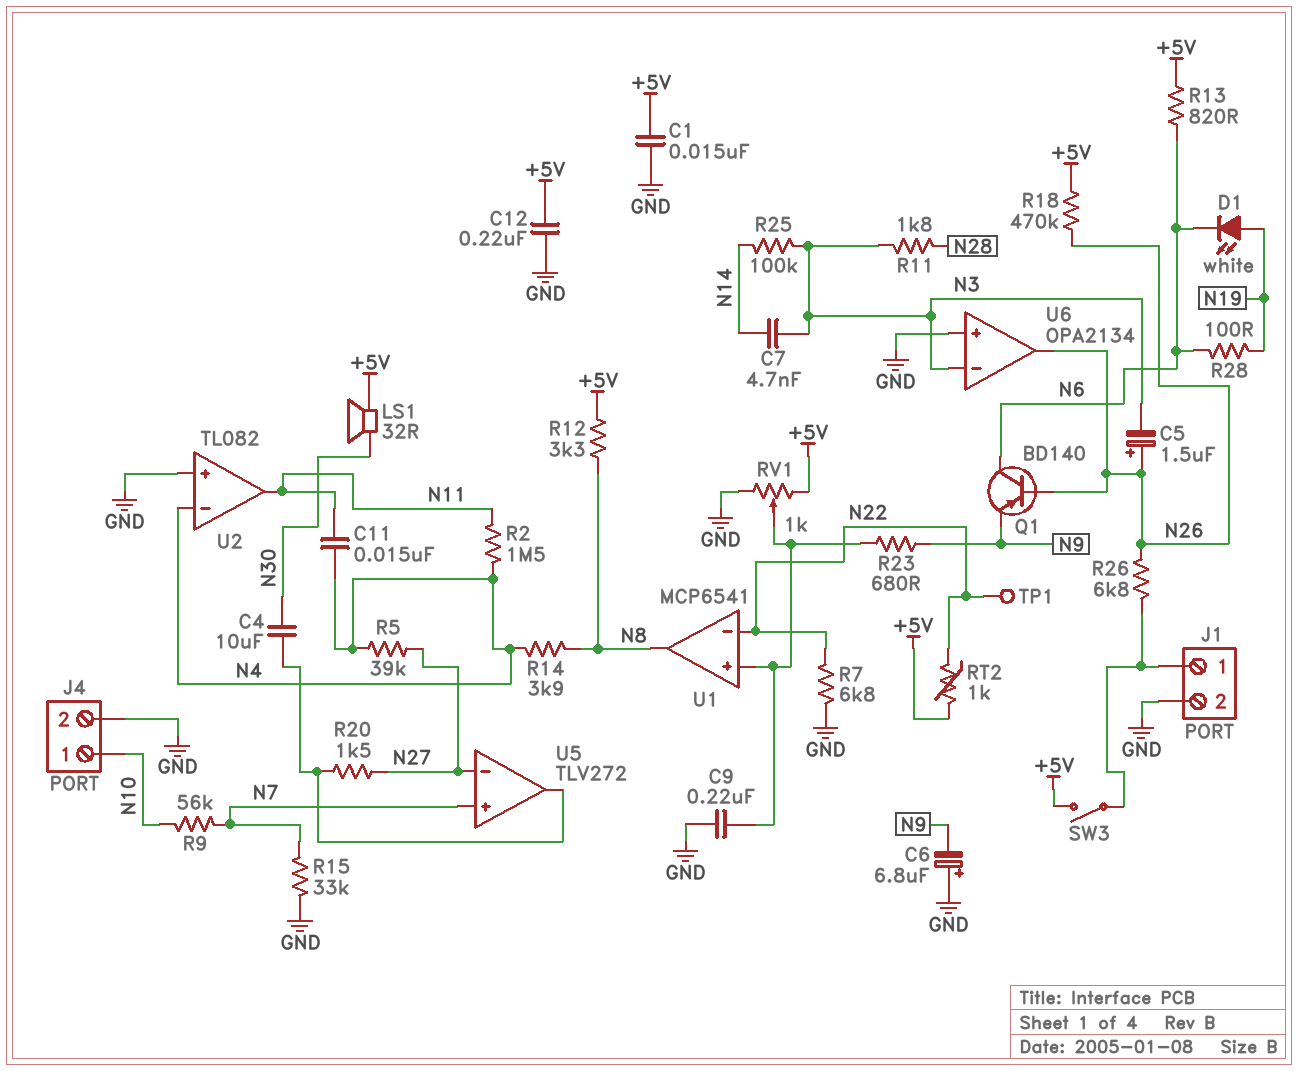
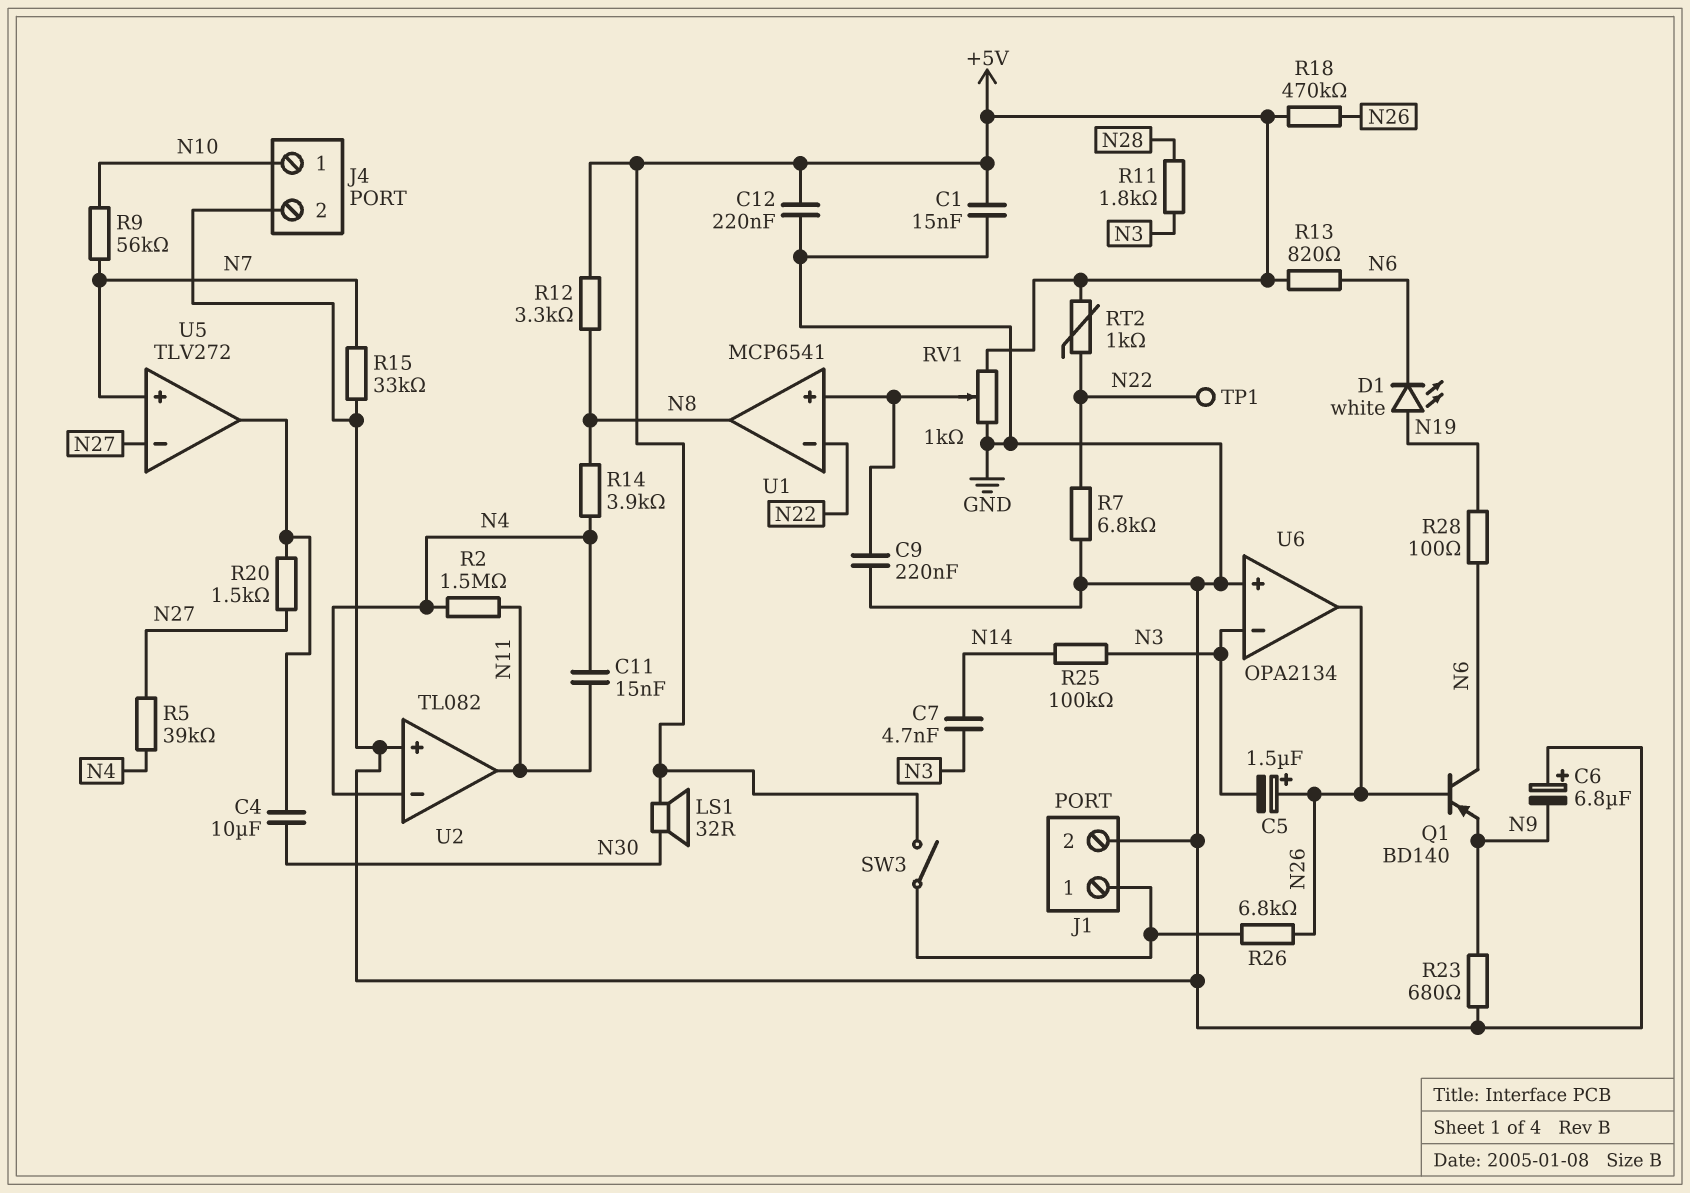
R23: 680 (N9, U1/in+) -> 680 (GND, N9)

